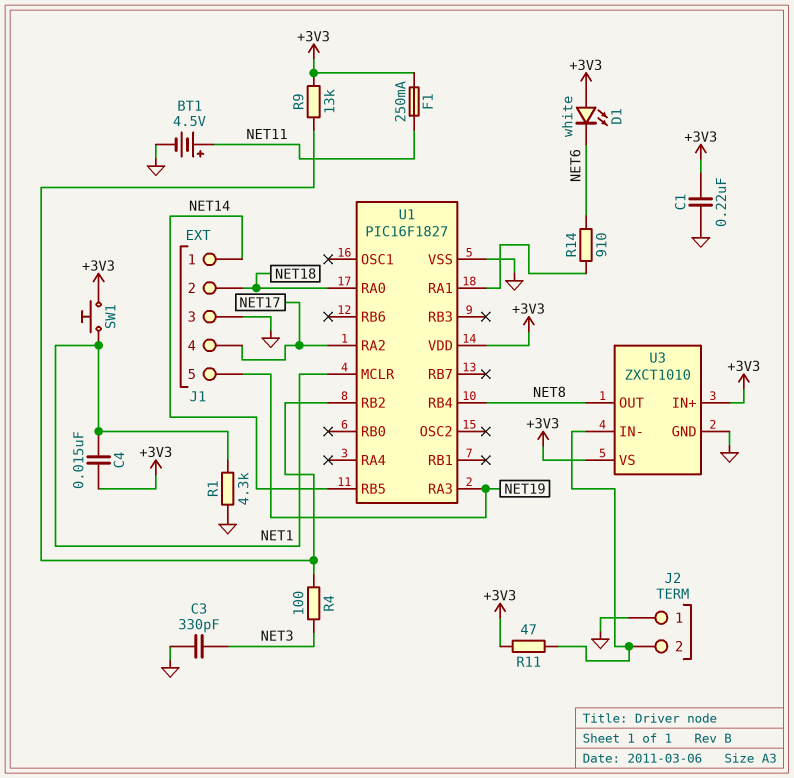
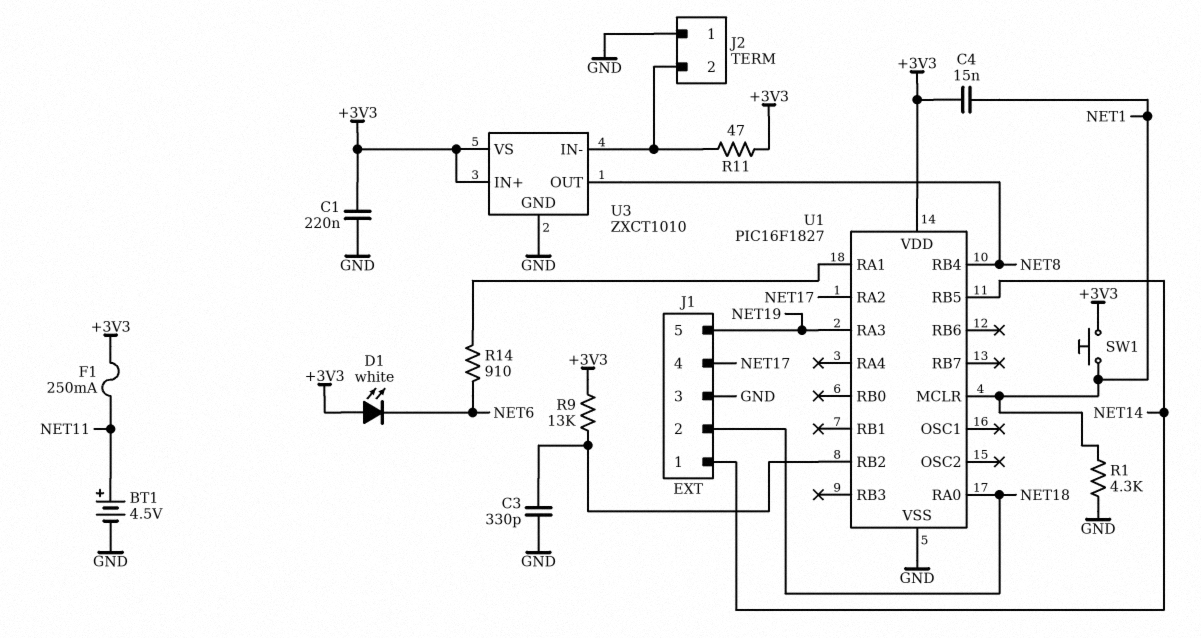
C3: 330pF (GND, NET3) -> 330pF (GND, U1/RB2)
R4: 100 (NET3, U1/RB2) -> none

